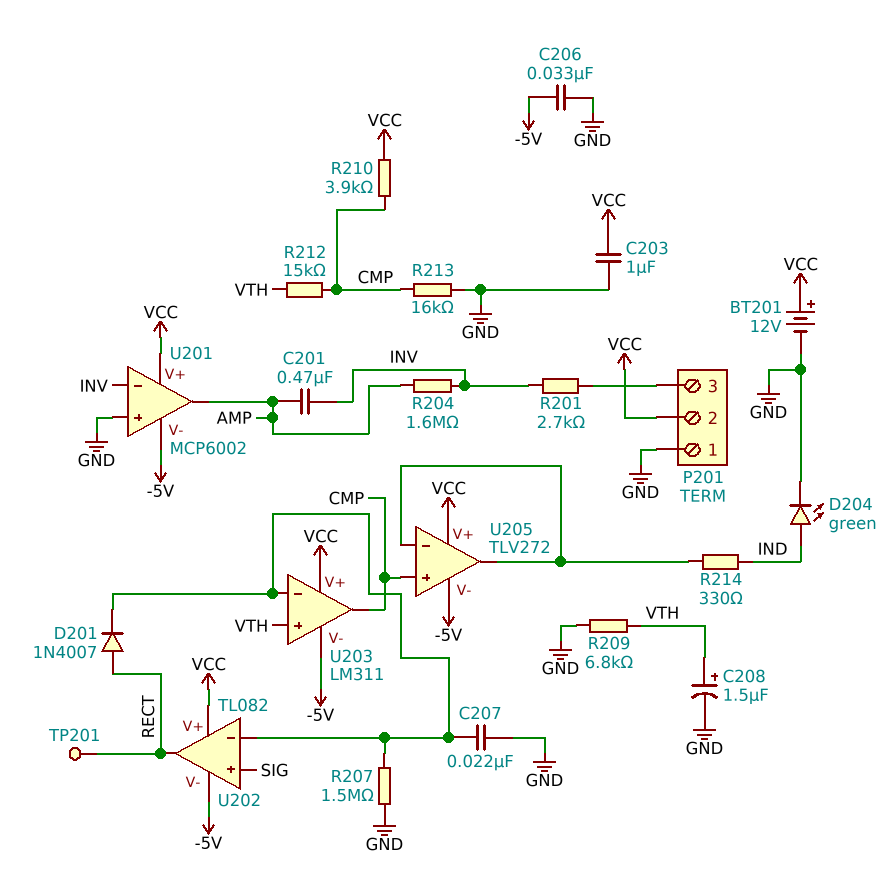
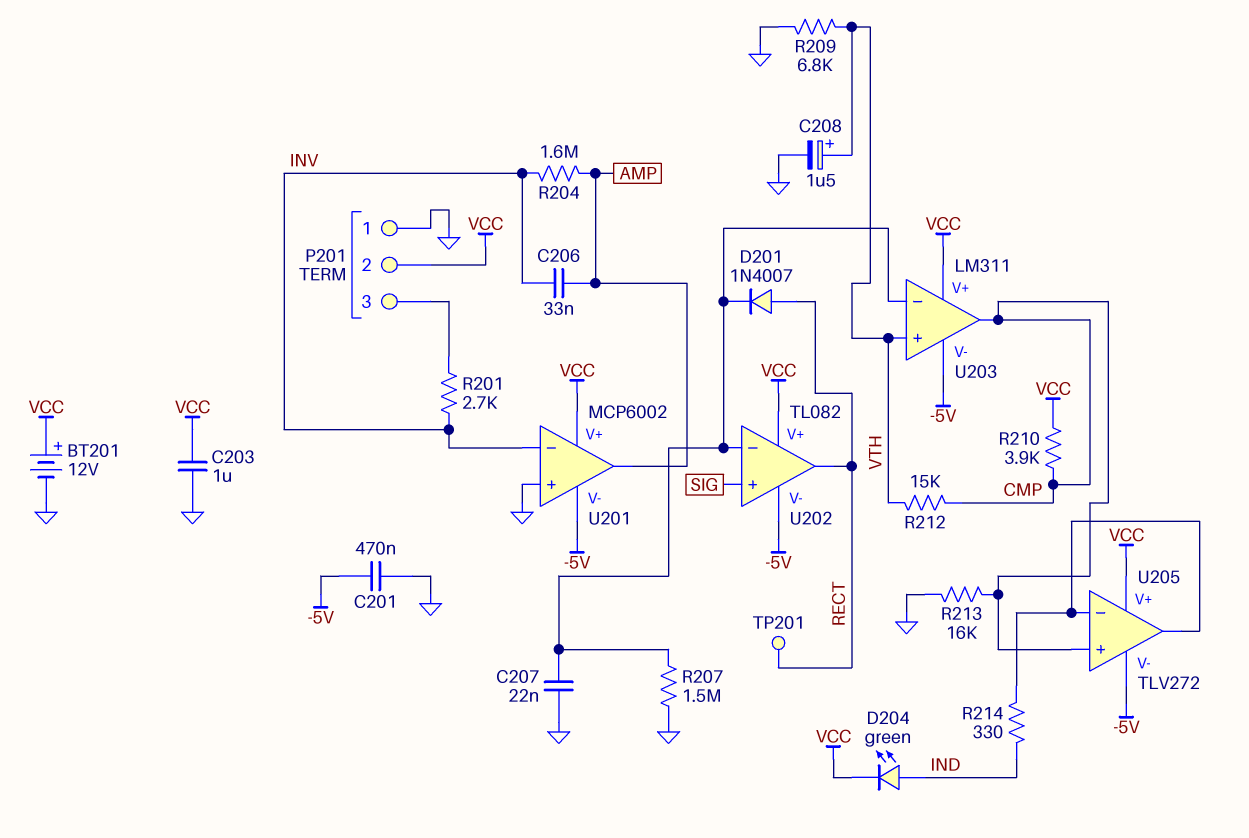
C201: 470nF (AMP, INV) -> 470nF (-5V, GND)
C206: 33nF (-5V, GND) -> 33nF (AMP, INV)
D204: LED green (A IND, K GND) -> LED green (A IND, K VCC)

